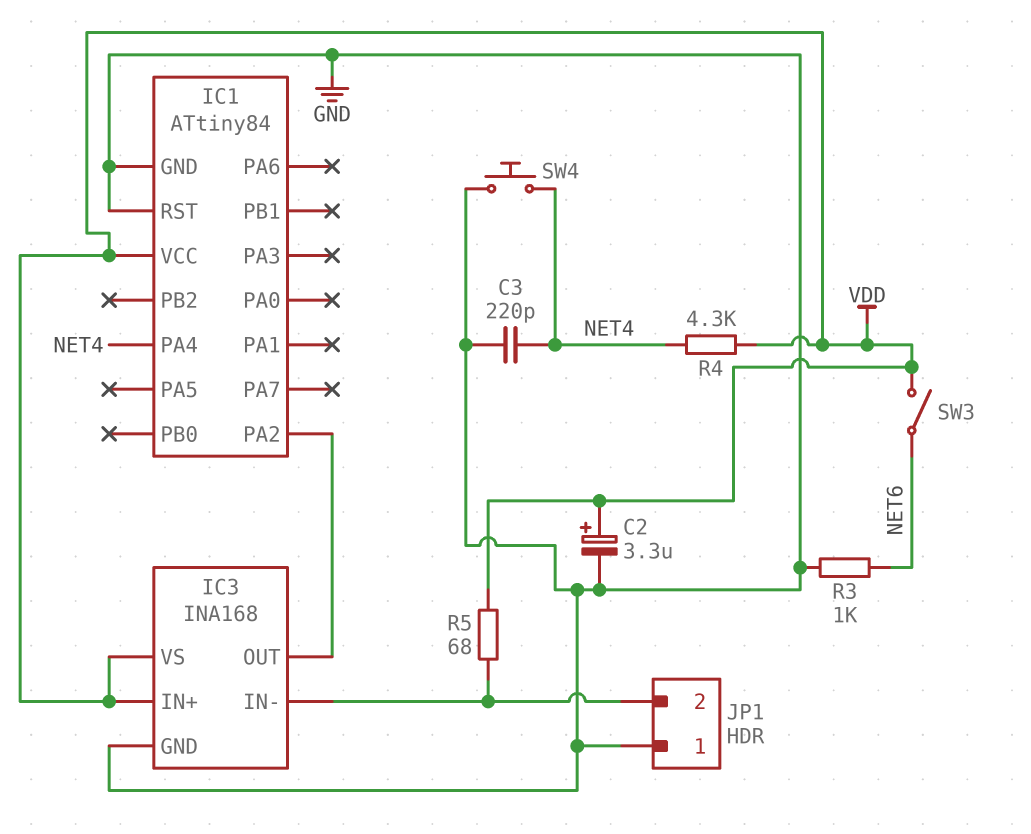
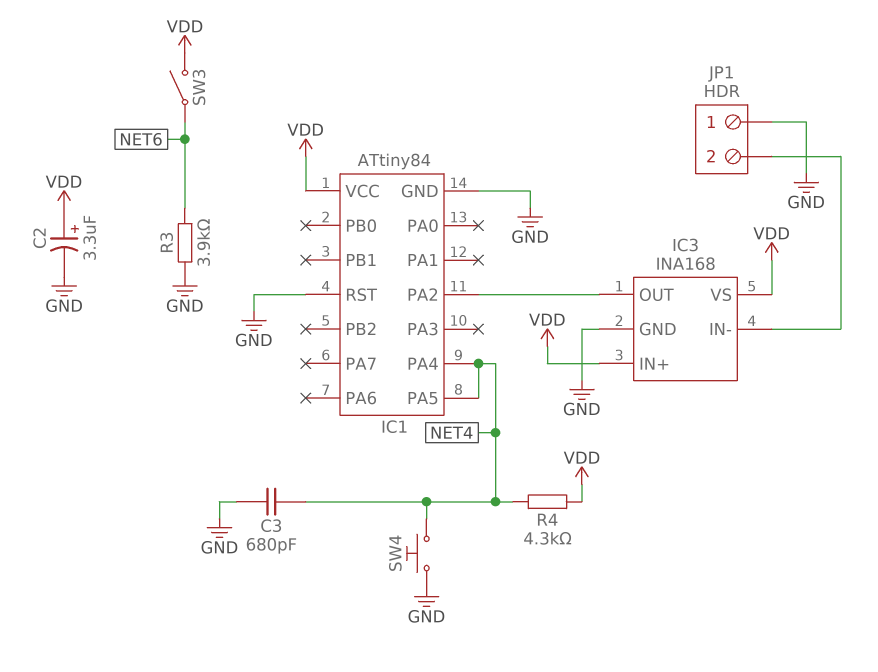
C3: 220pF (GND, NET4) -> 680pF (GND, NET4)
IC1 pin PA5: none -> NET4
R3: 1k (GND, NET6) -> 3.9k (GND, NET6)
R5: 68 (IC3/IN-, VDD) -> none

